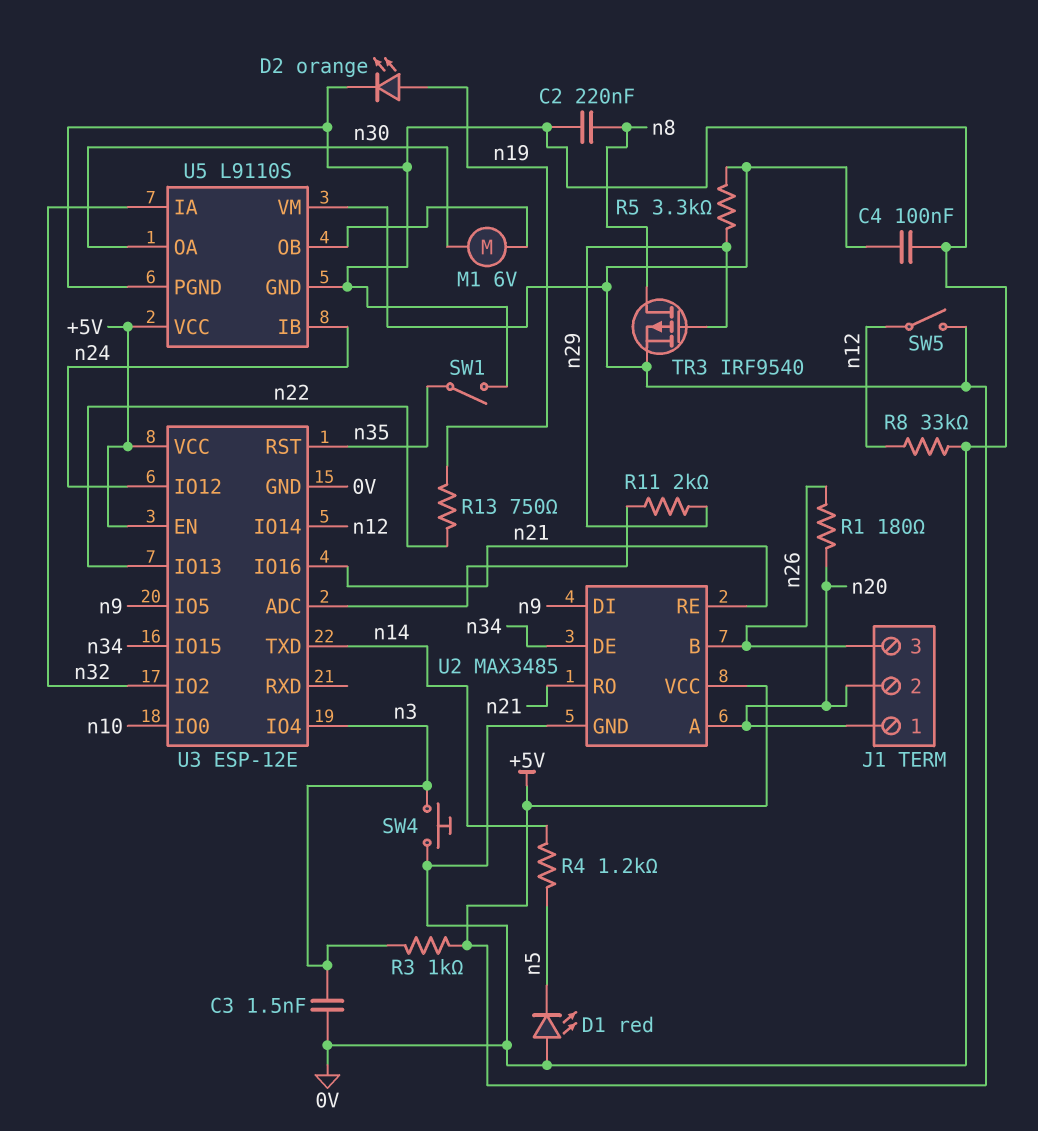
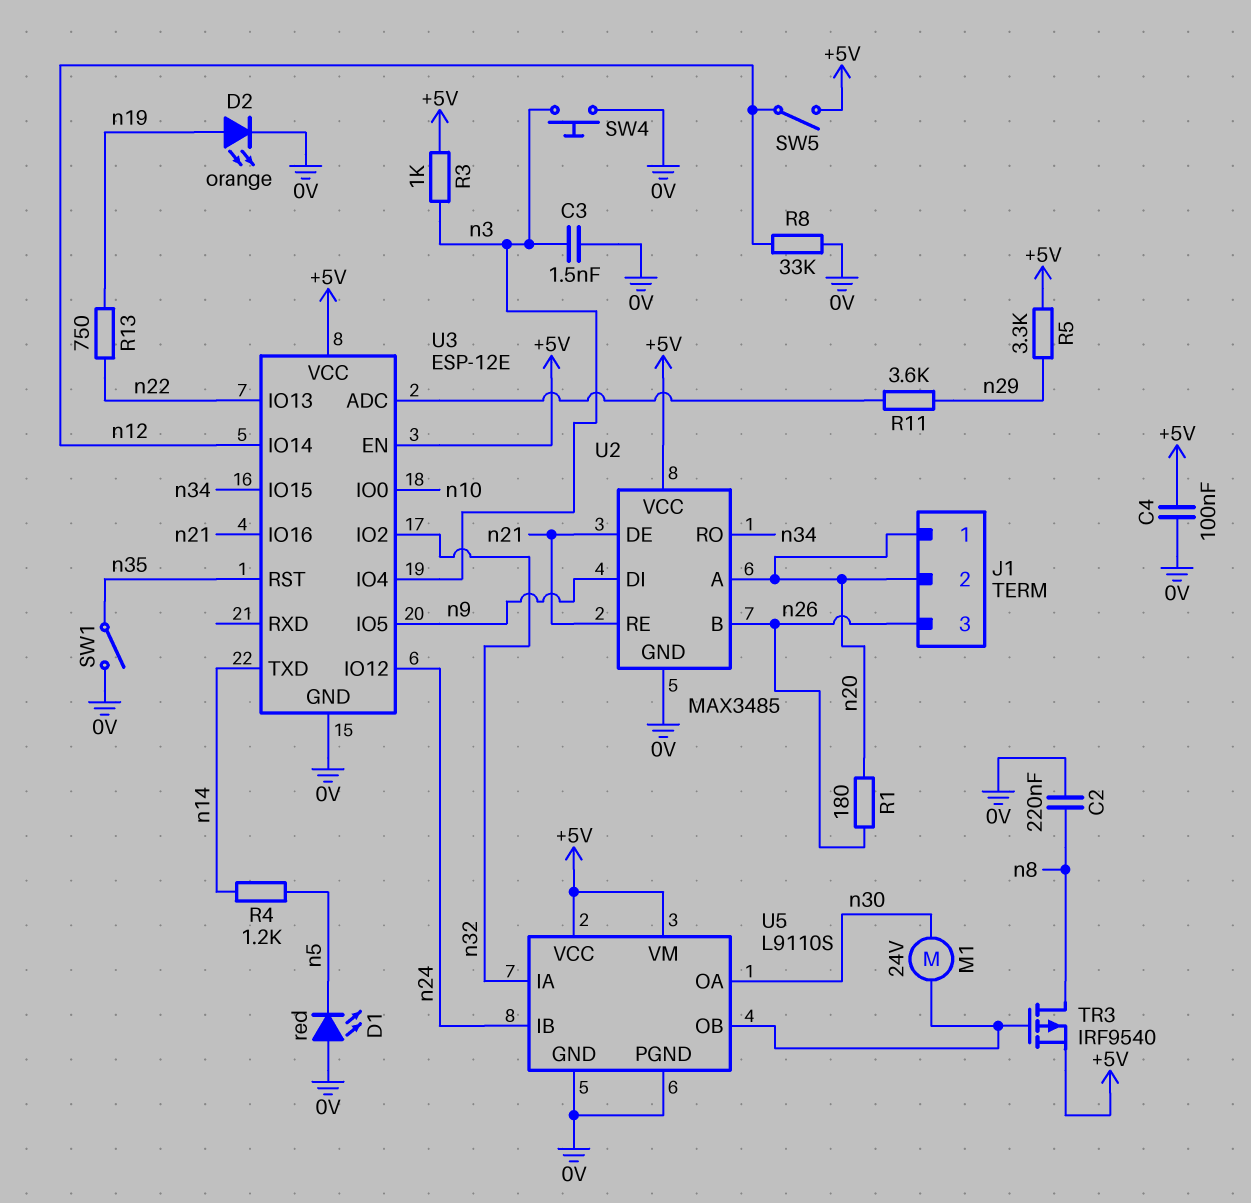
M1: motor 6V (U5/OB, n30) -> motor 24V (U5/OB, n30)
R11: 2k (U3/ADC, n29) -> 3.6k (U3/ADC, n29)
TR3: PMOS IRF9540 (G n29, D n8, S +5V) -> PMOS IRF9540 (G U5/OB, D n8, S +5V)
U2 pin DE: n34 -> n21
U2 pin RO: n21 -> n34

